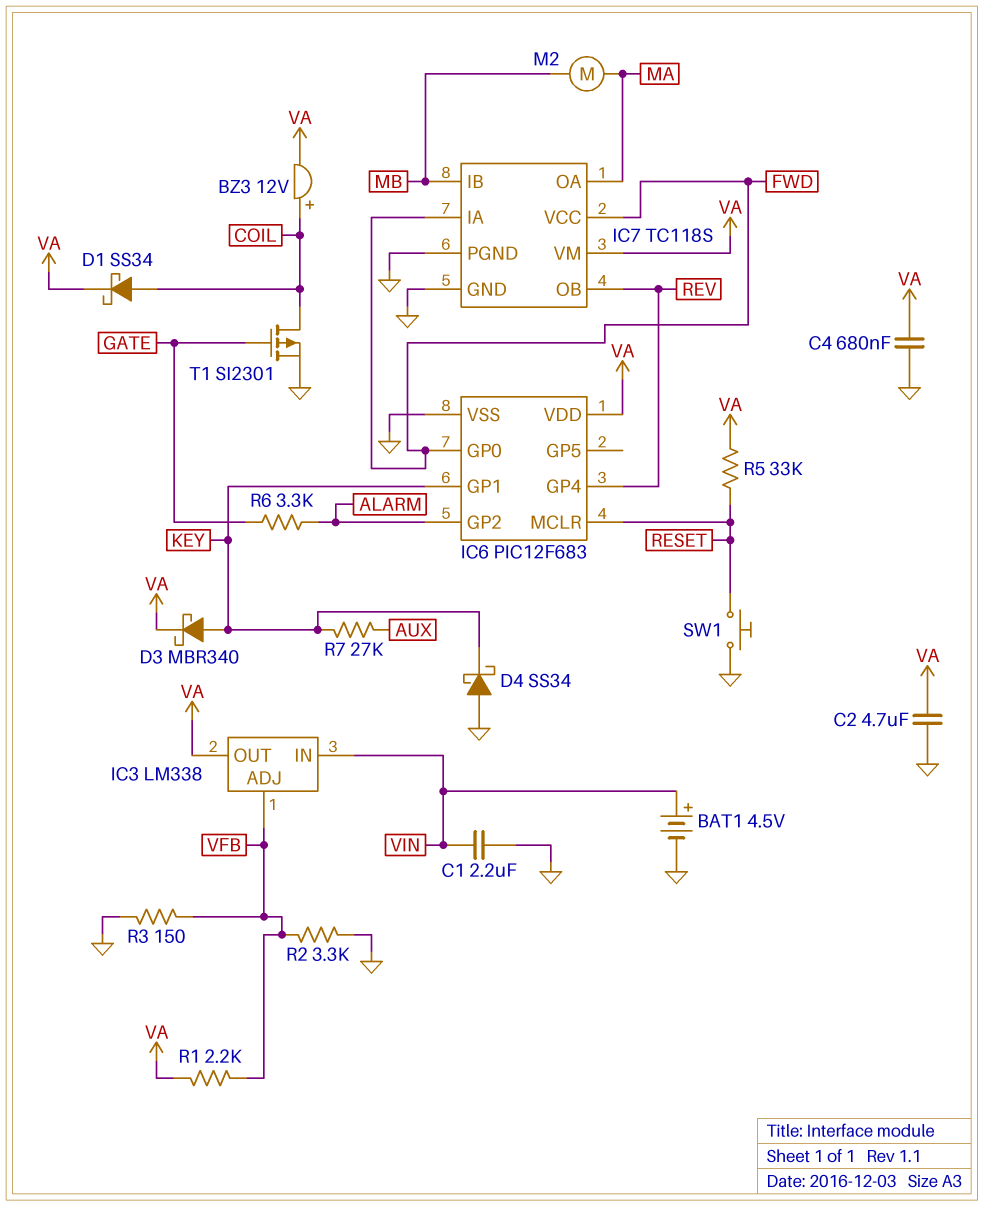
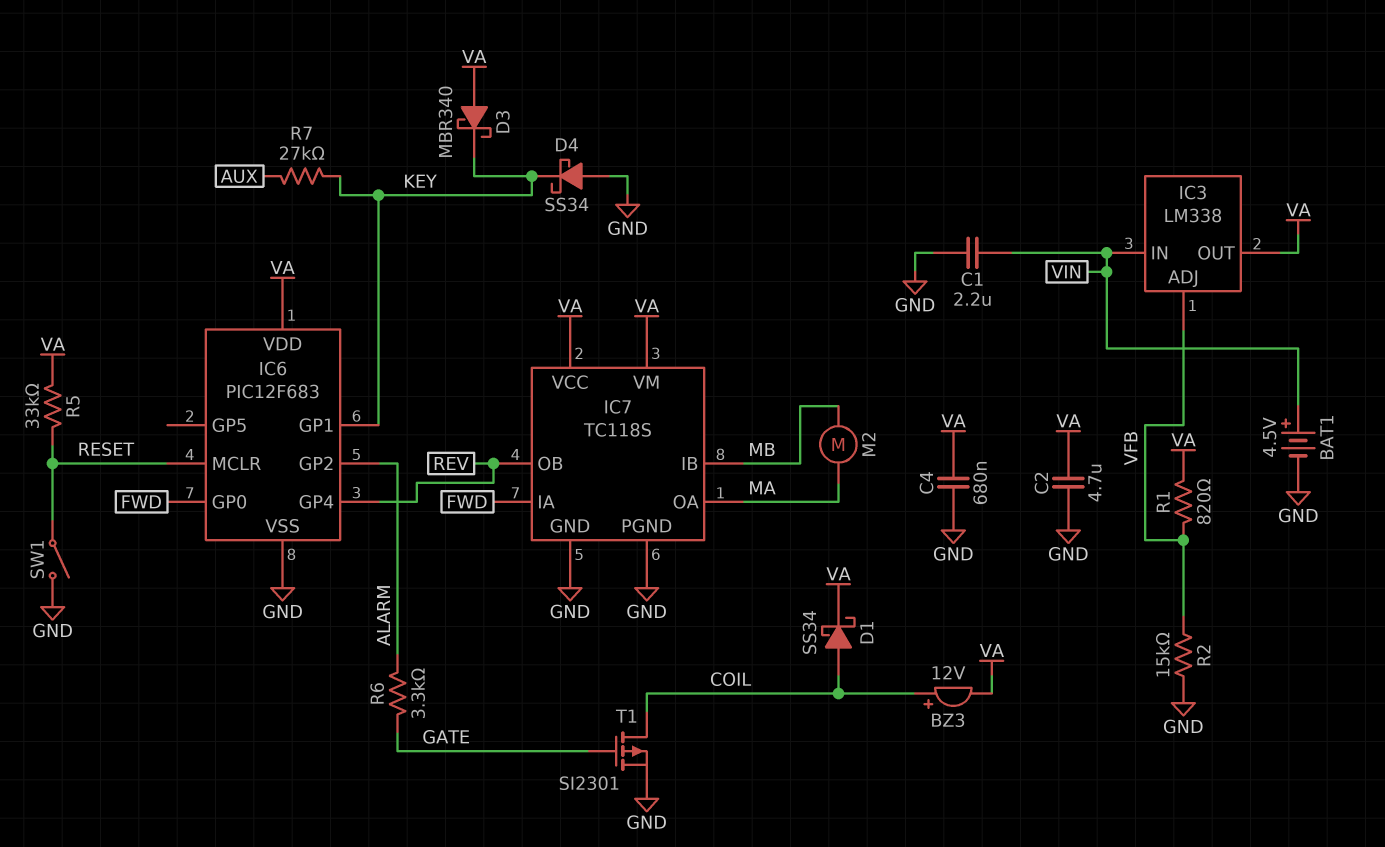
D3: schottky MBR340 (A KEY, K VA) -> schottky MBR340 (A VA, K KEY)
IC7 pin VCC: FWD -> VA
R1: 2.2k (VA, VFB) -> 820 (VA, VFB)
R2: 3.3k (GND, VFB) -> 15k (GND, VFB)
R3: 150 (GND, VFB) -> none
SW1: button (GND, RESET) -> switch (GND, RESET)

